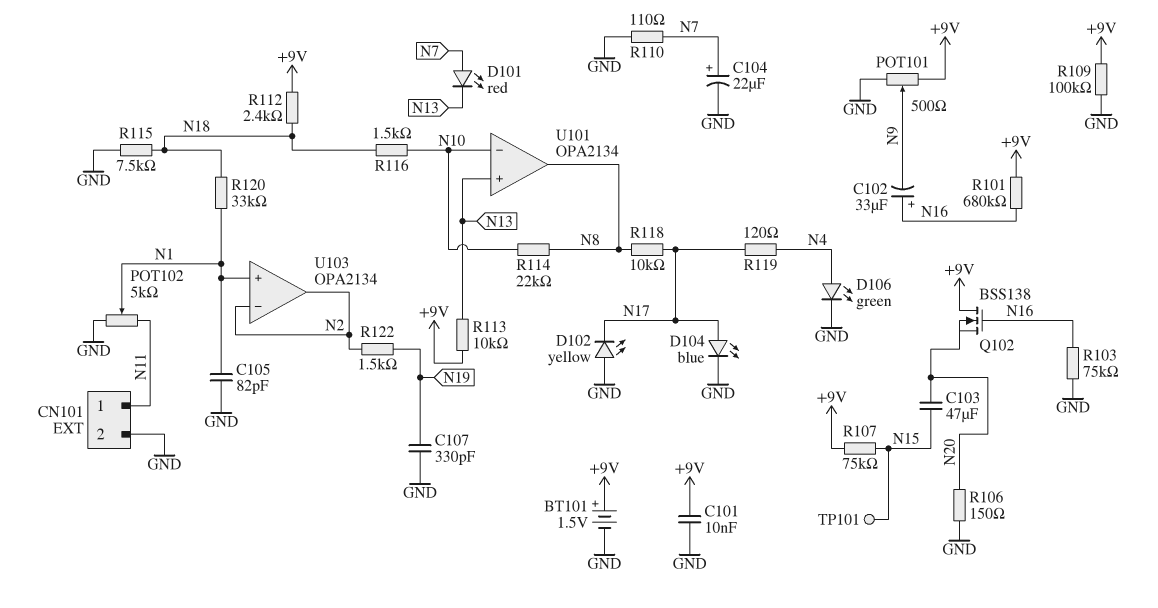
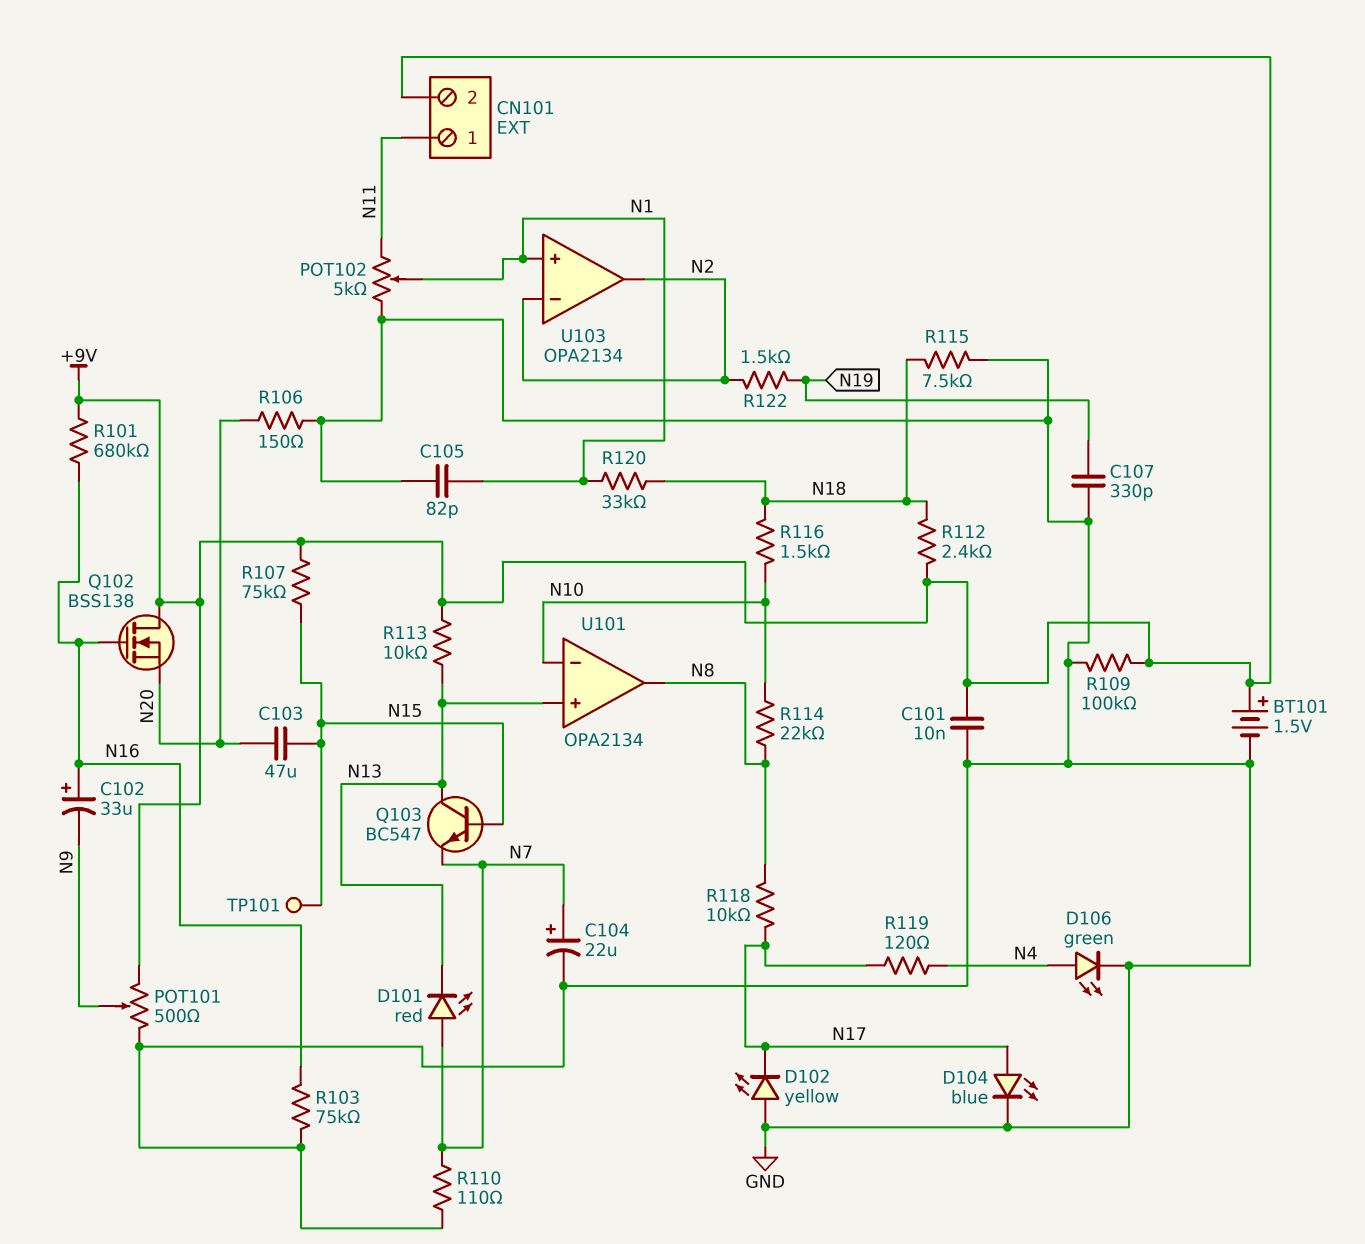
CN101 pin 2: GND -> +9V
Q103: none -> NPN BC547 (B N15, C N13, E N7)

